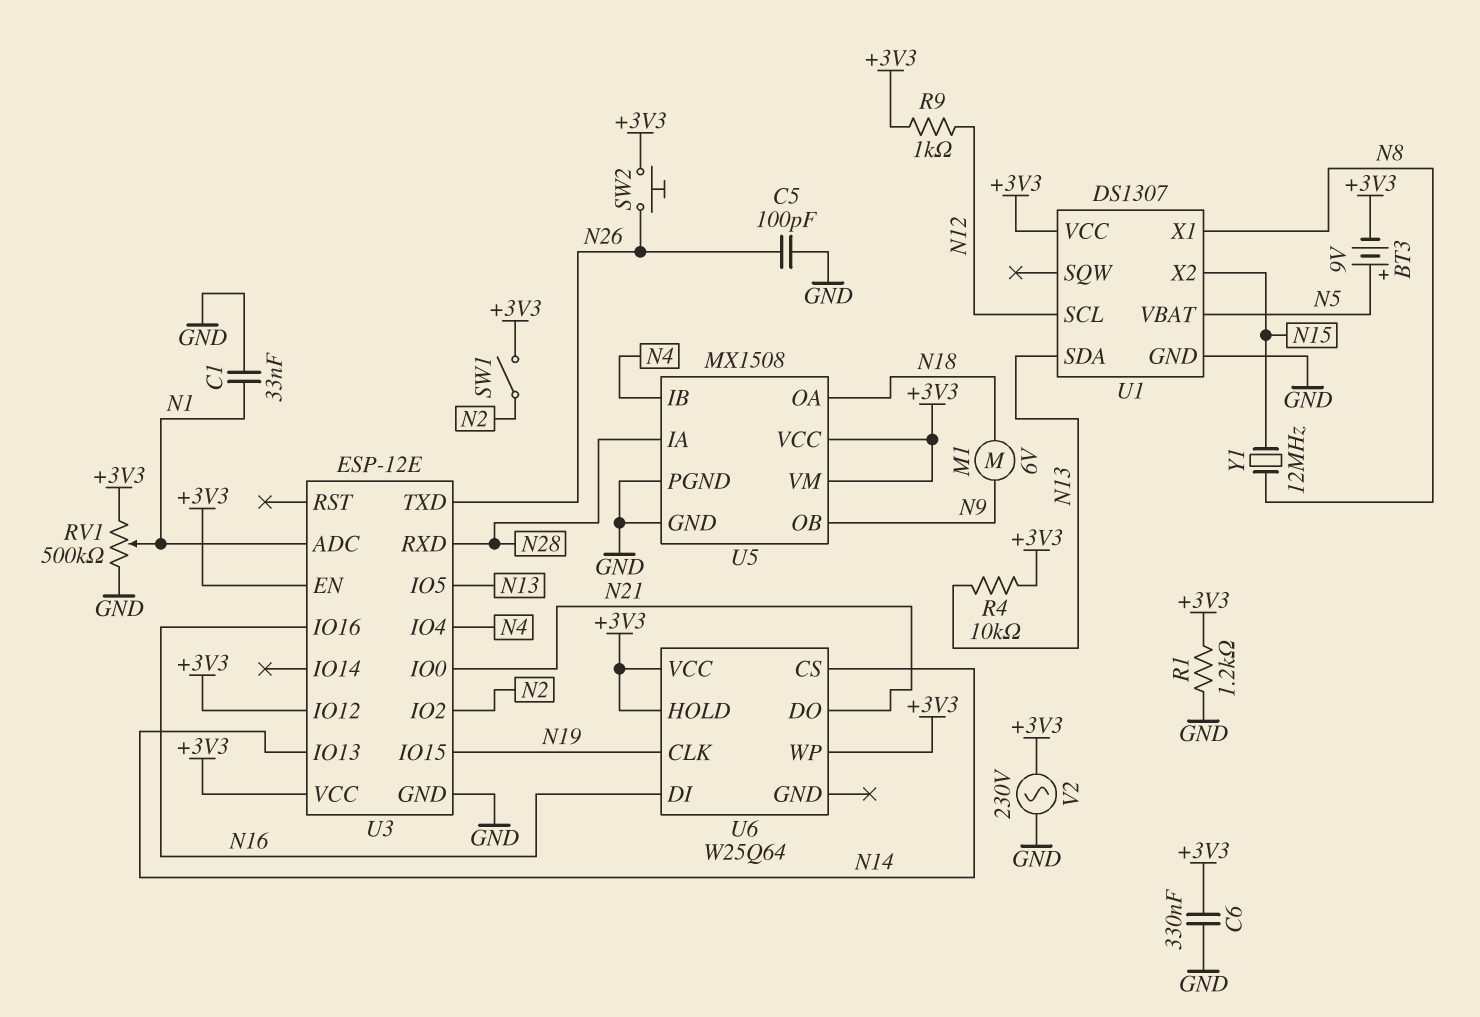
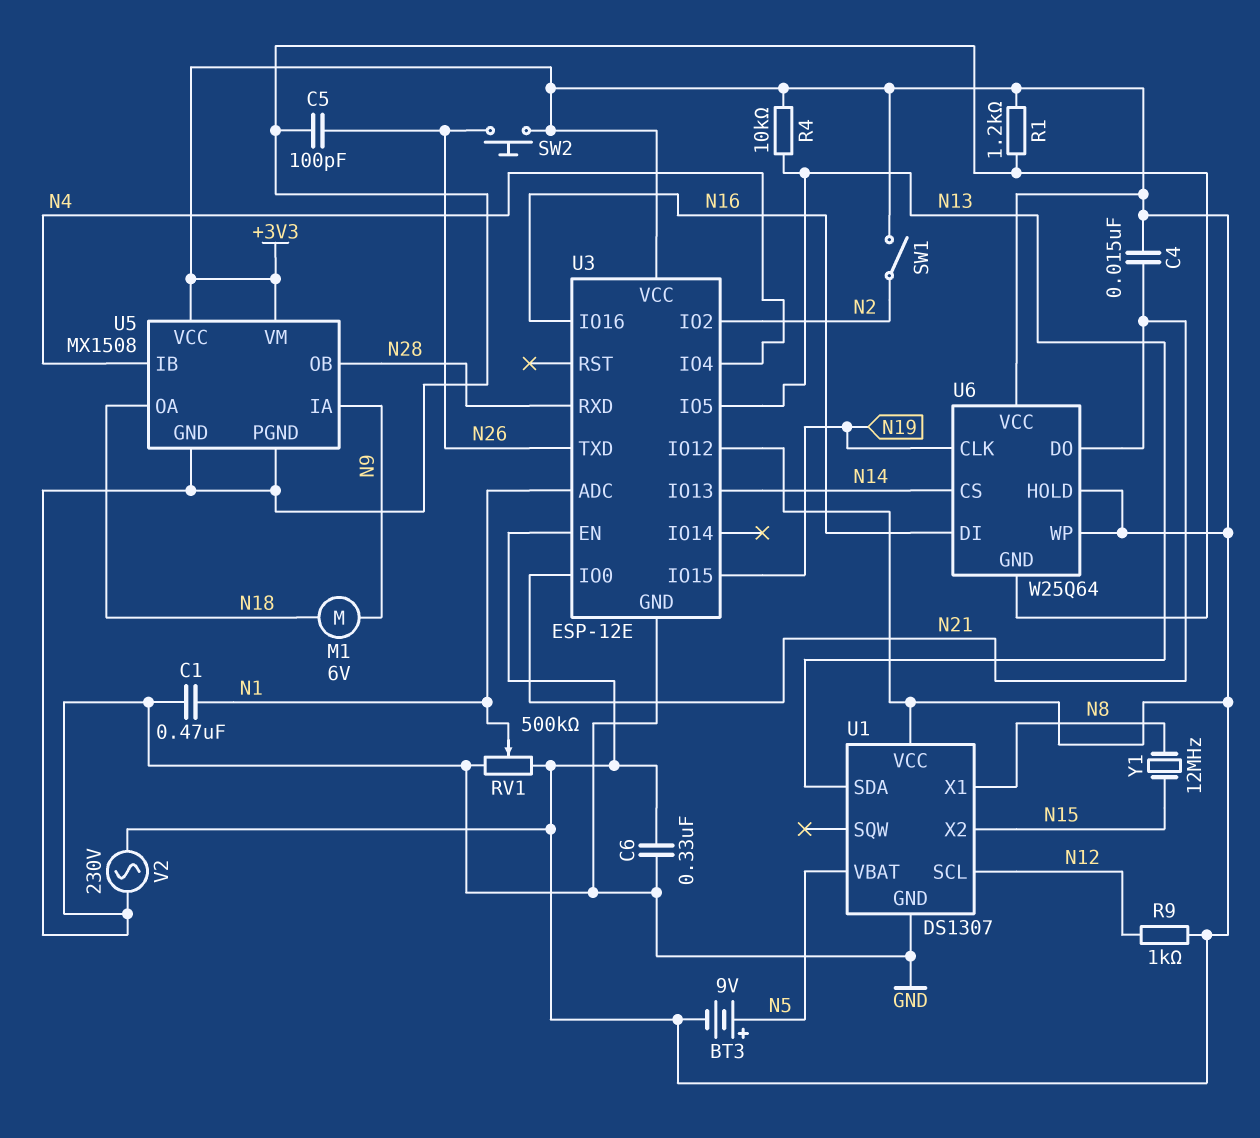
C1: 33nF (GND, N1) -> 470nF (GND, N1)
C4: none -> 15nF (+3V3, N21)
U5 pin IA: N28 -> N9
U5 pin OB: N9 -> N28
U6 pin GND: none -> GND

